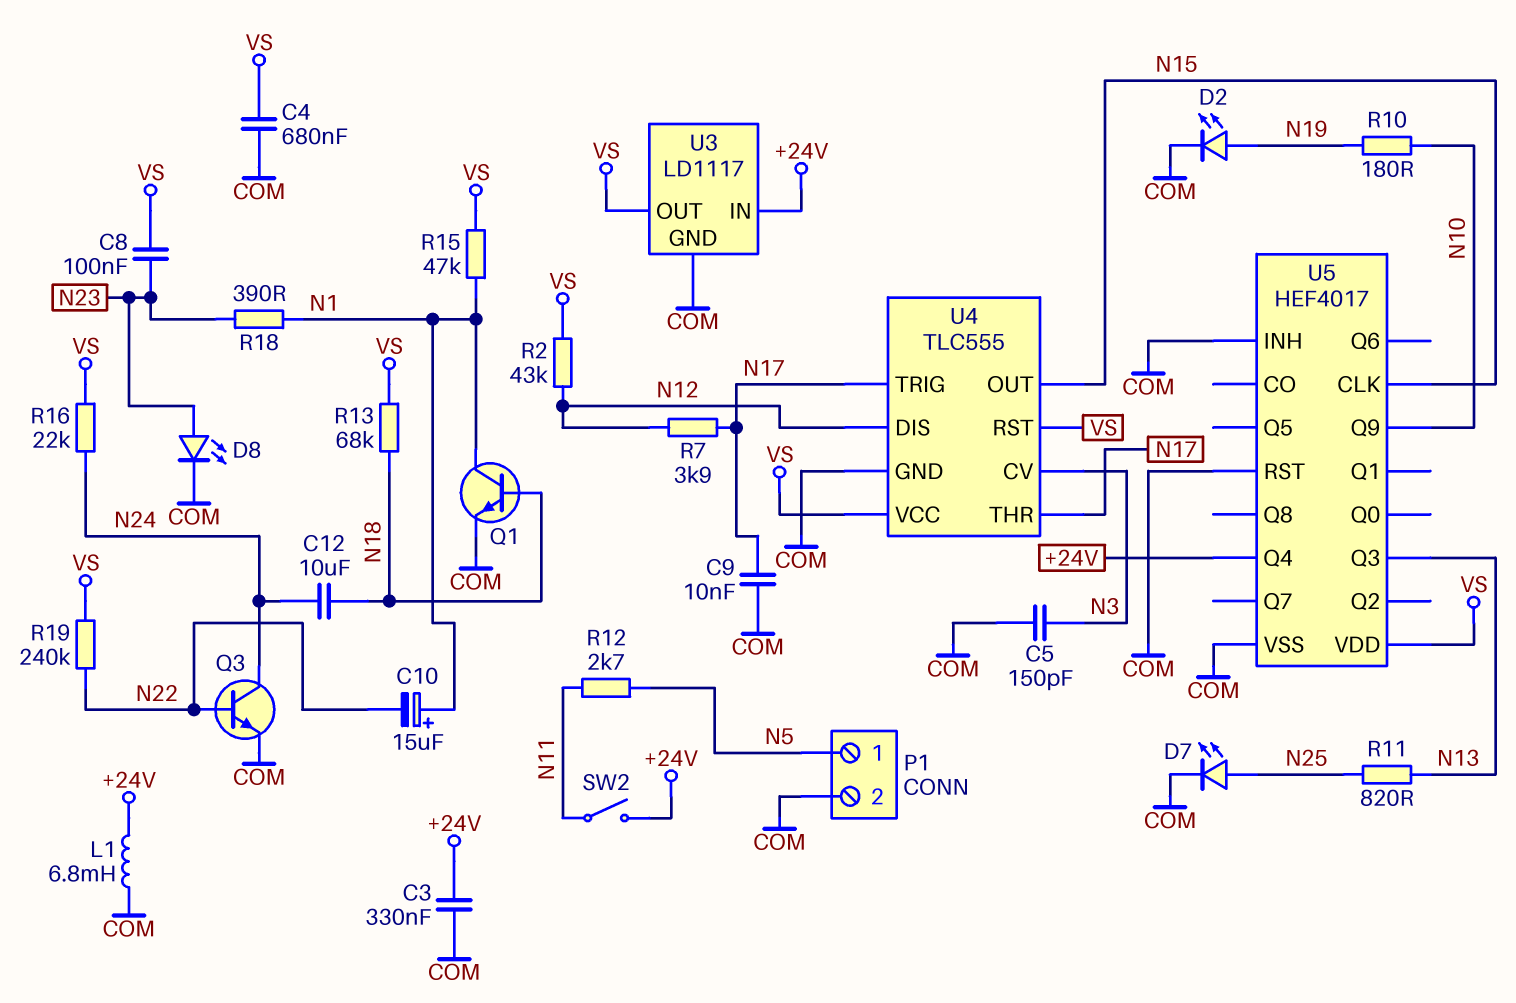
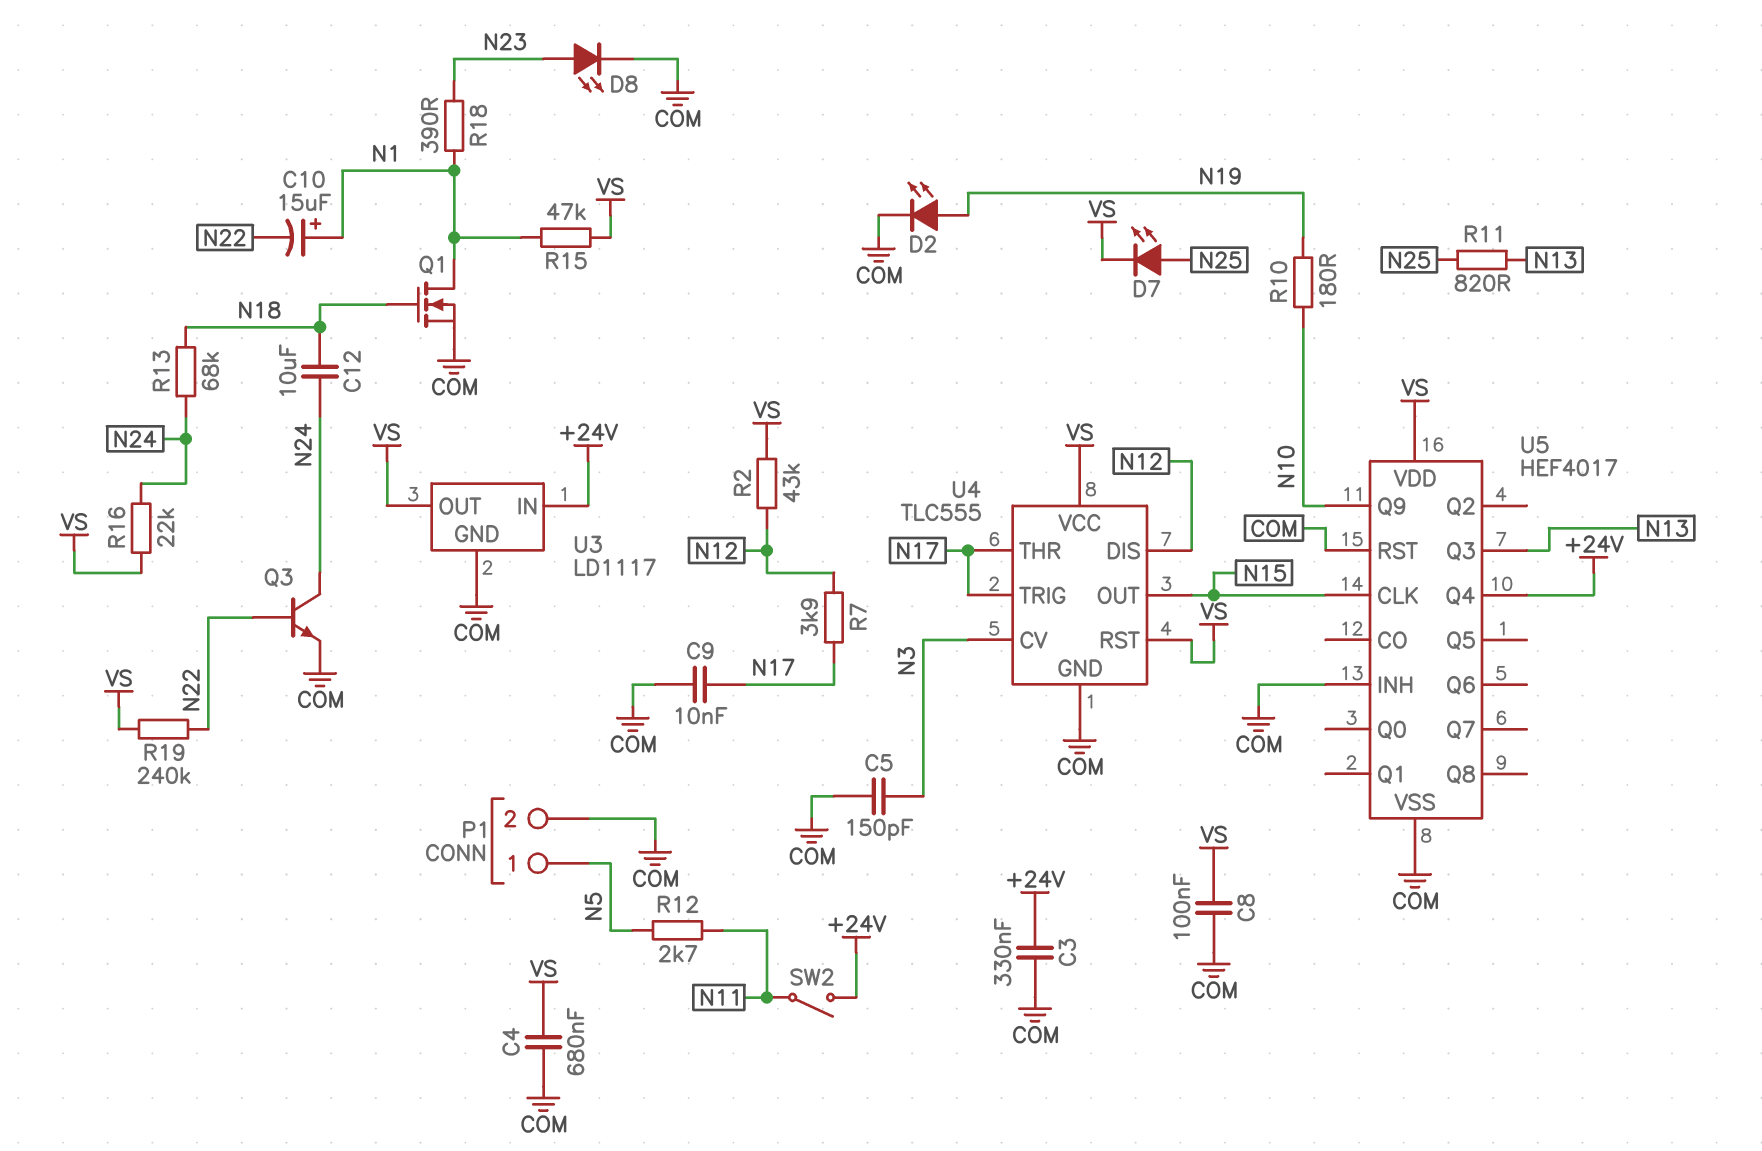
C8: 100nF (N23, VS) -> 100nF (COM, VS)
D7: LED (A N25, K COM) -> LED (A N25, K VS)
L1: 6.8mH (+24V, COM) -> none
Q1: NPN (B N18, C N1, E COM) -> NMOS (G N18, D N1, S COM)
R13: 68k (N18, VS) -> 68k (N18, N24)

